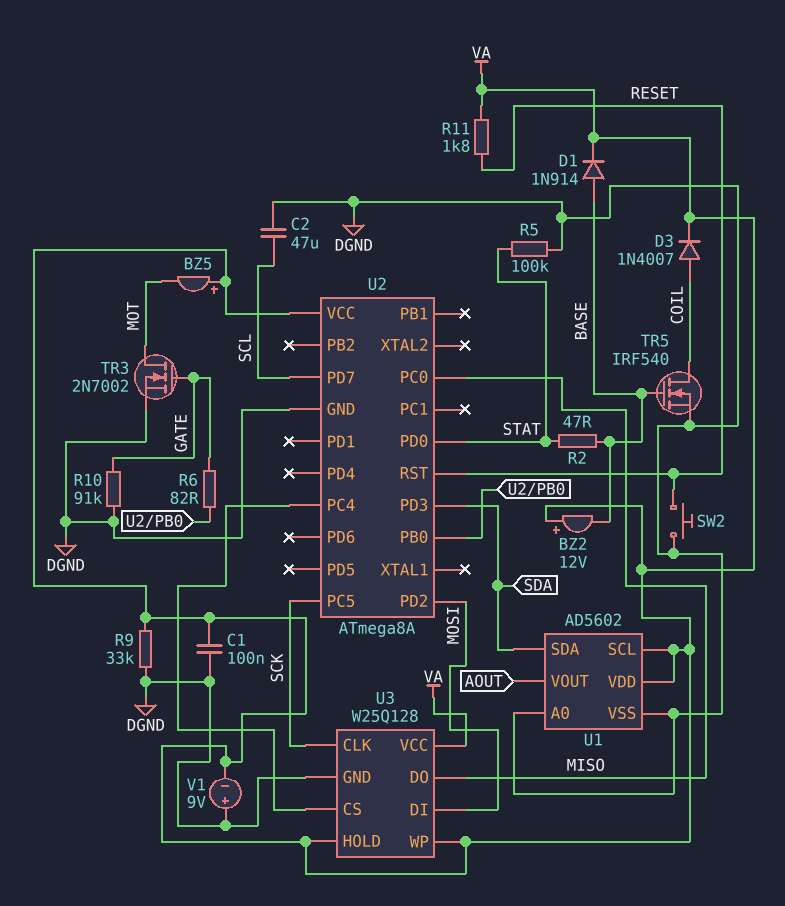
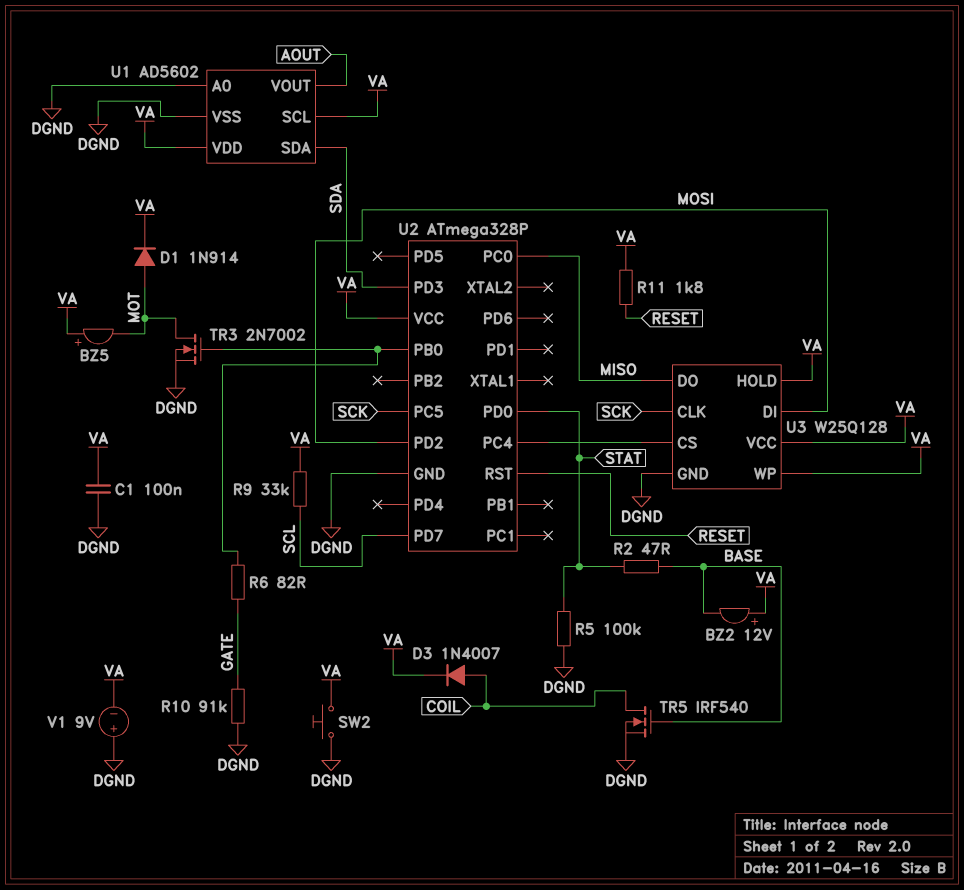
C2: 47uF (DGND, SCL) -> none
D1: diode 1N914 (A BASE, K VA) -> diode 1N914 (A MOT, K VA)
R9: 33k (DGND, VA) -> 33k (SCL, VA)
SW2: button (DGND, RESET) -> button (DGND, VA)
TR3: NMOS 2N7002 (G GATE, D MOT, S DGND) -> NMOS 2N7002 (G U2/PB0, D MOT, S DGND)
U2: ATmega8A -> ATmega328P

